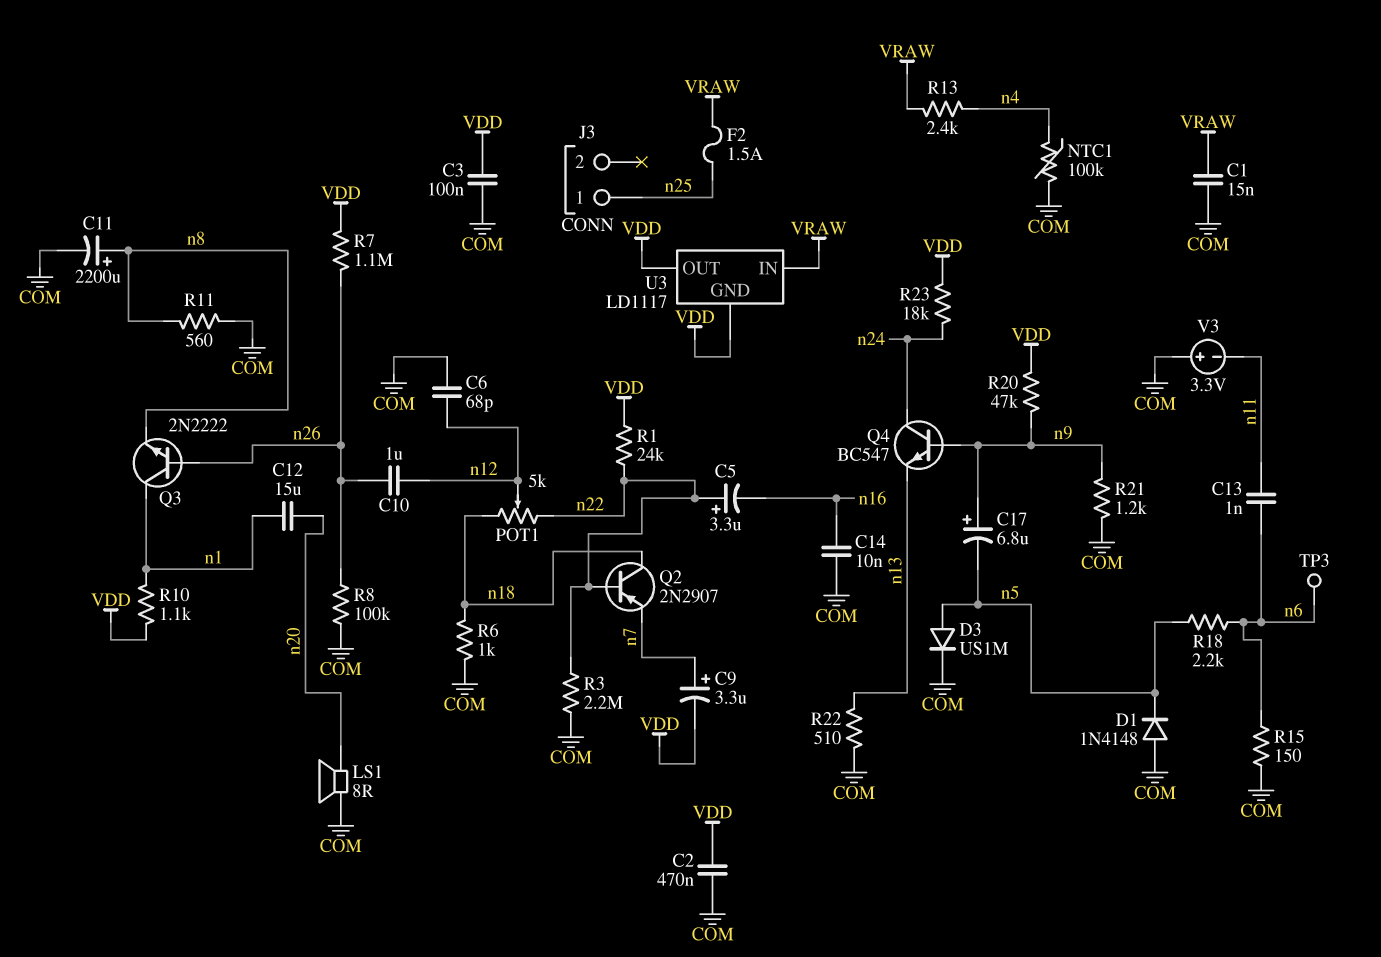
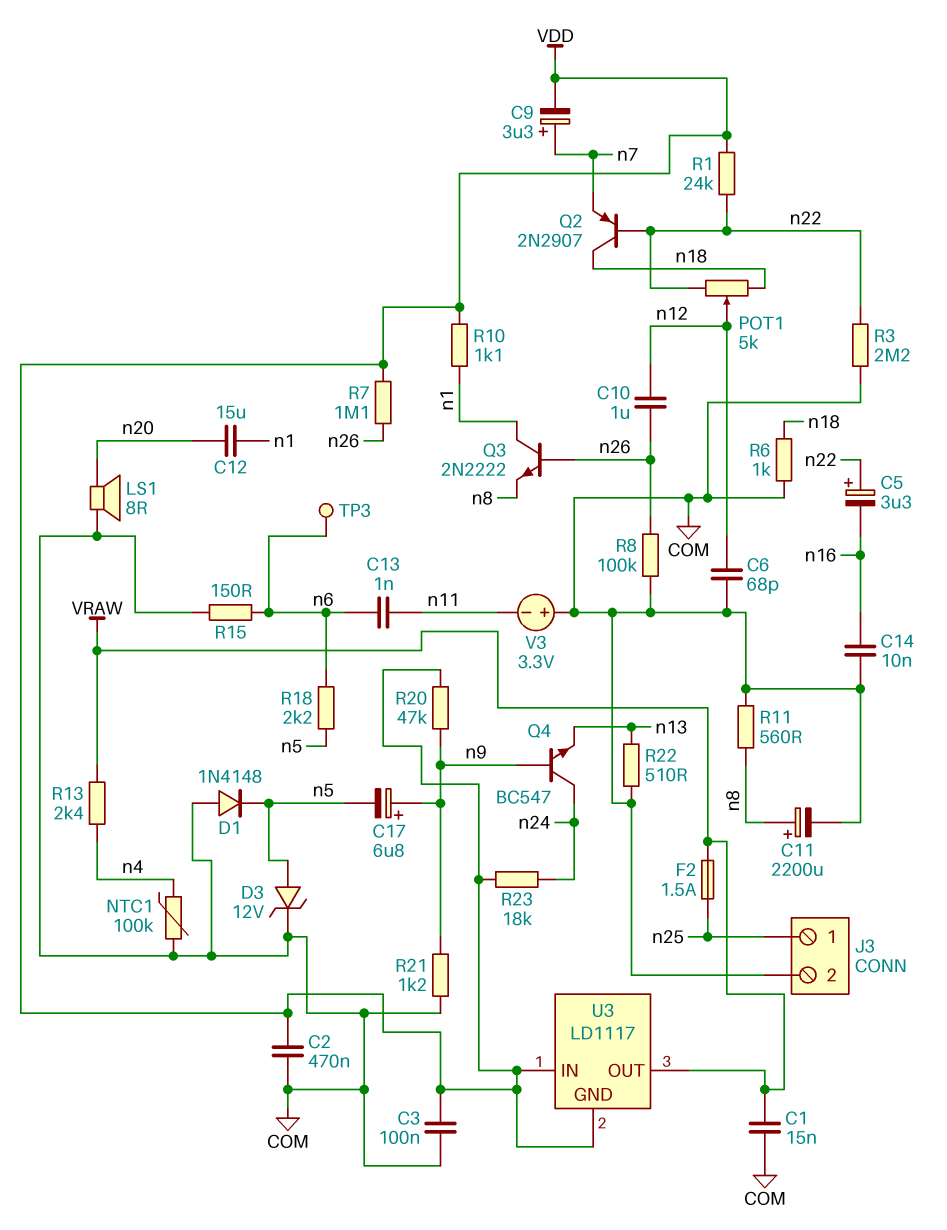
D3: diode US1M (A n5, K COM) -> zener 12V (A n5, K COM)
J3 pin 2: none -> COM
U3 pin IN: VRAW -> VDD
U3 pin OUT: VDD -> VRAW

